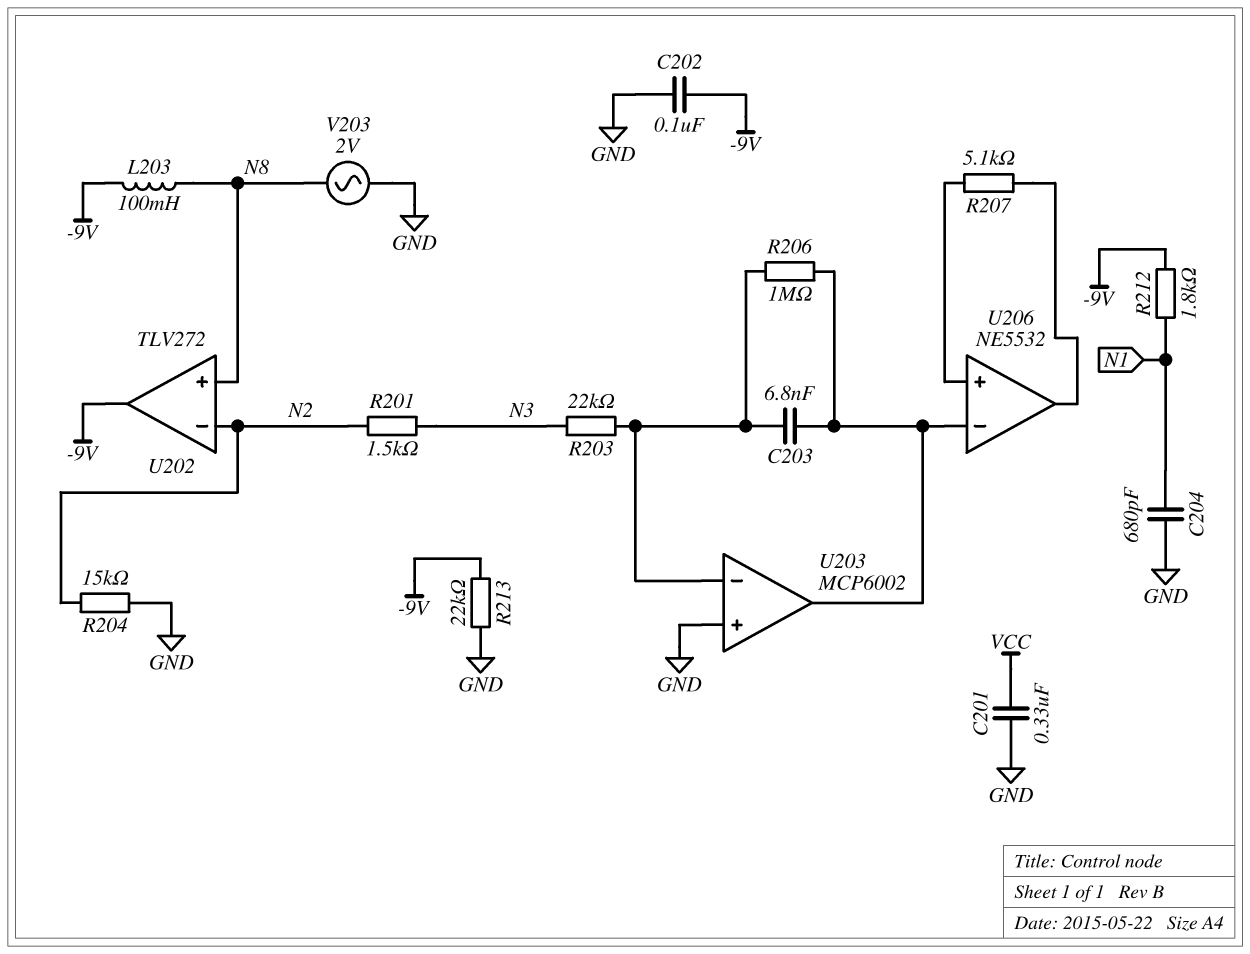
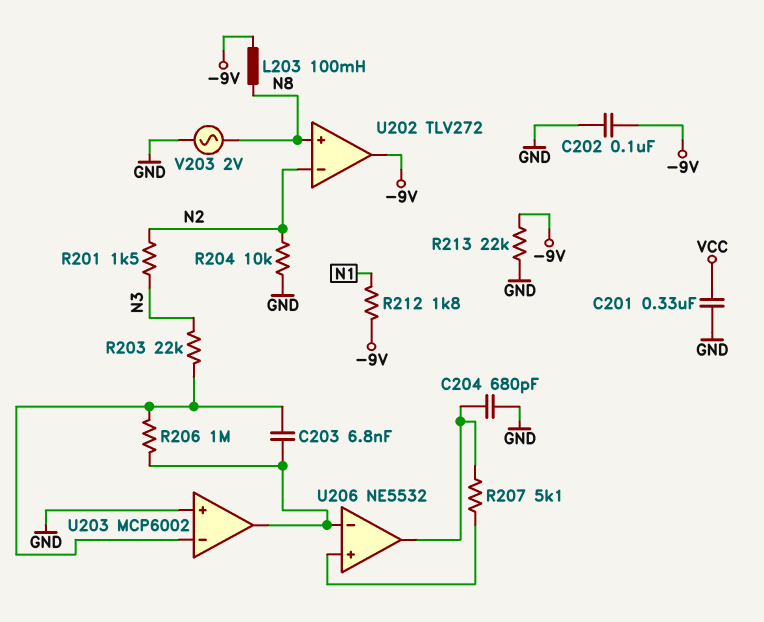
C204: 680pF (GND, N1) -> 680pF (GND, U206/out)
R204: 15k (GND, N2) -> 10k (GND, N2)

